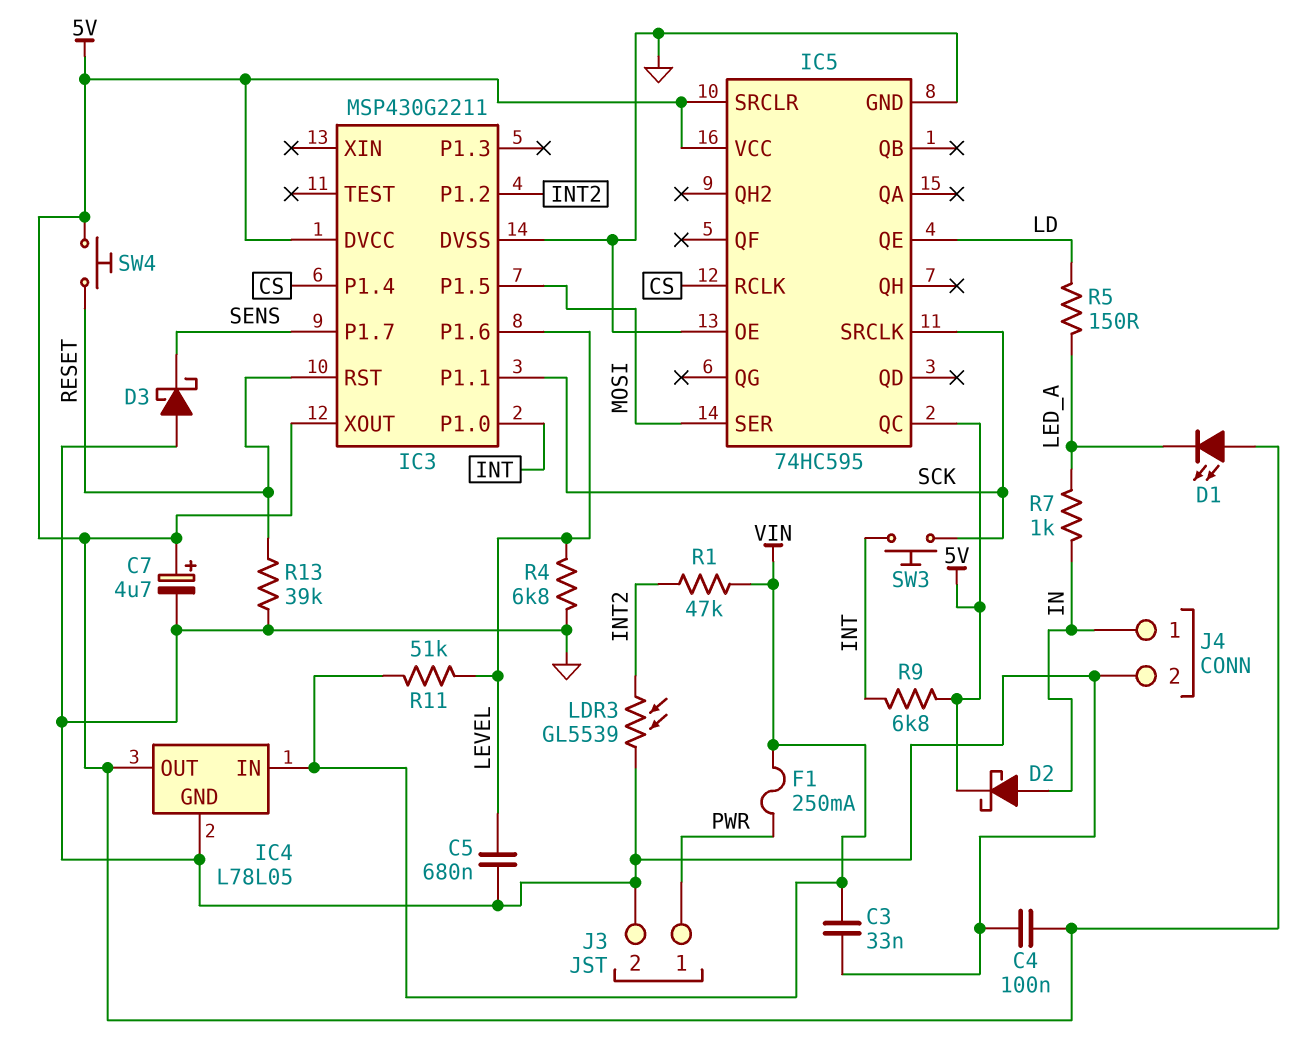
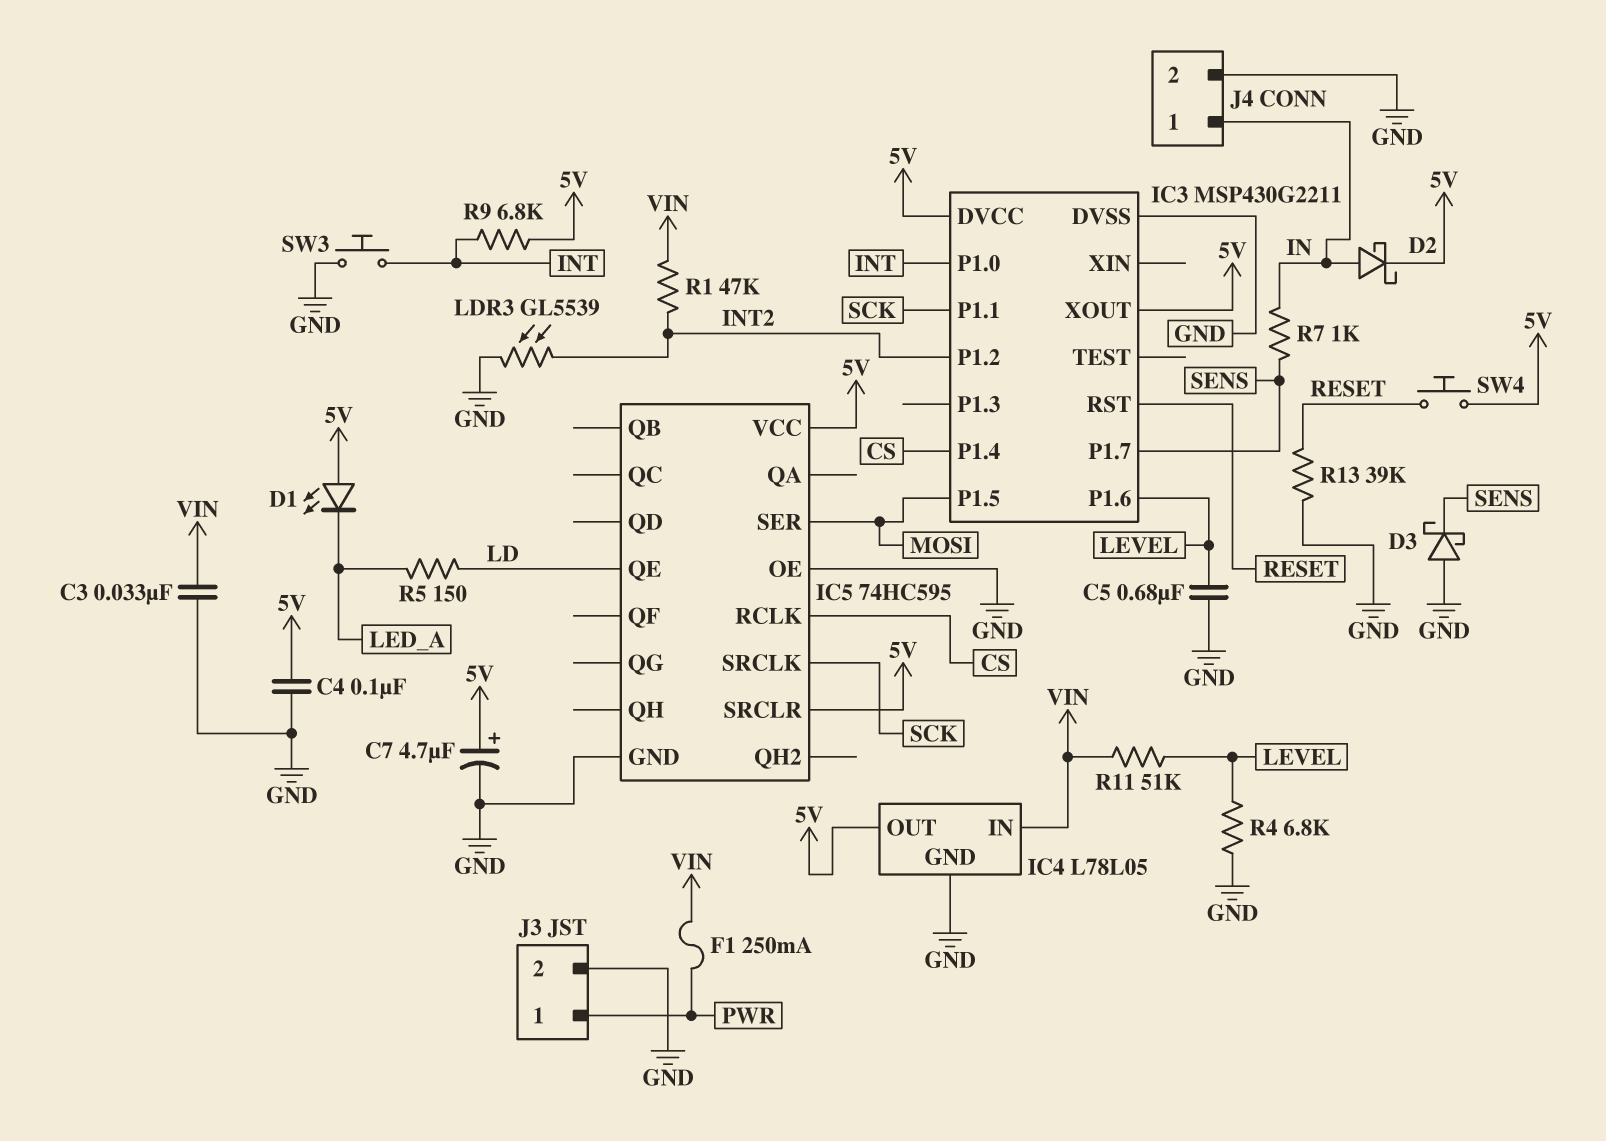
IC5 pin QC: 5V -> none
R7: 1k (IN, LED_A) -> 1k (IN, SENS)
SW3: button (INT, SCK) -> button (GND, INT)

